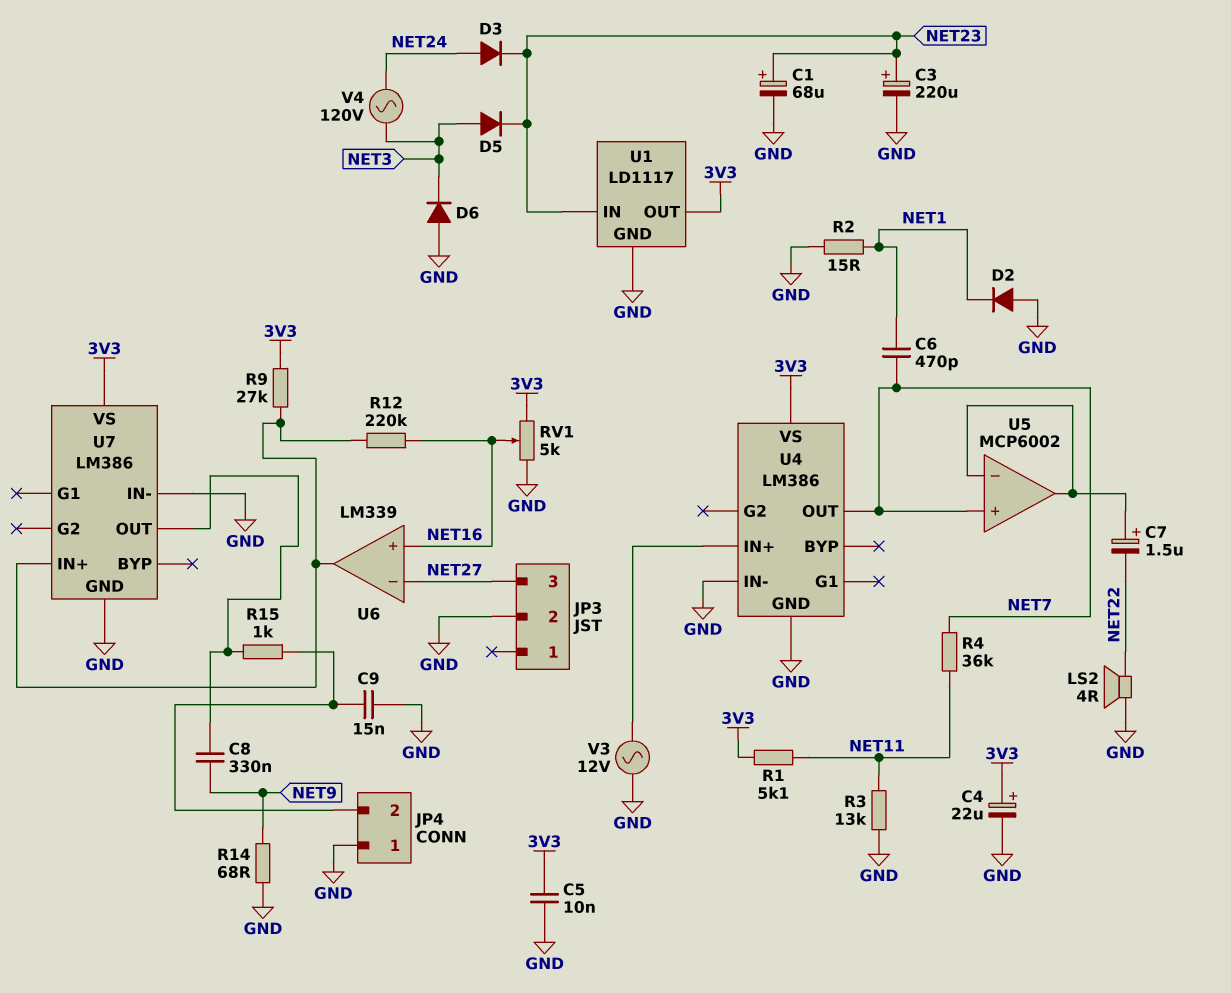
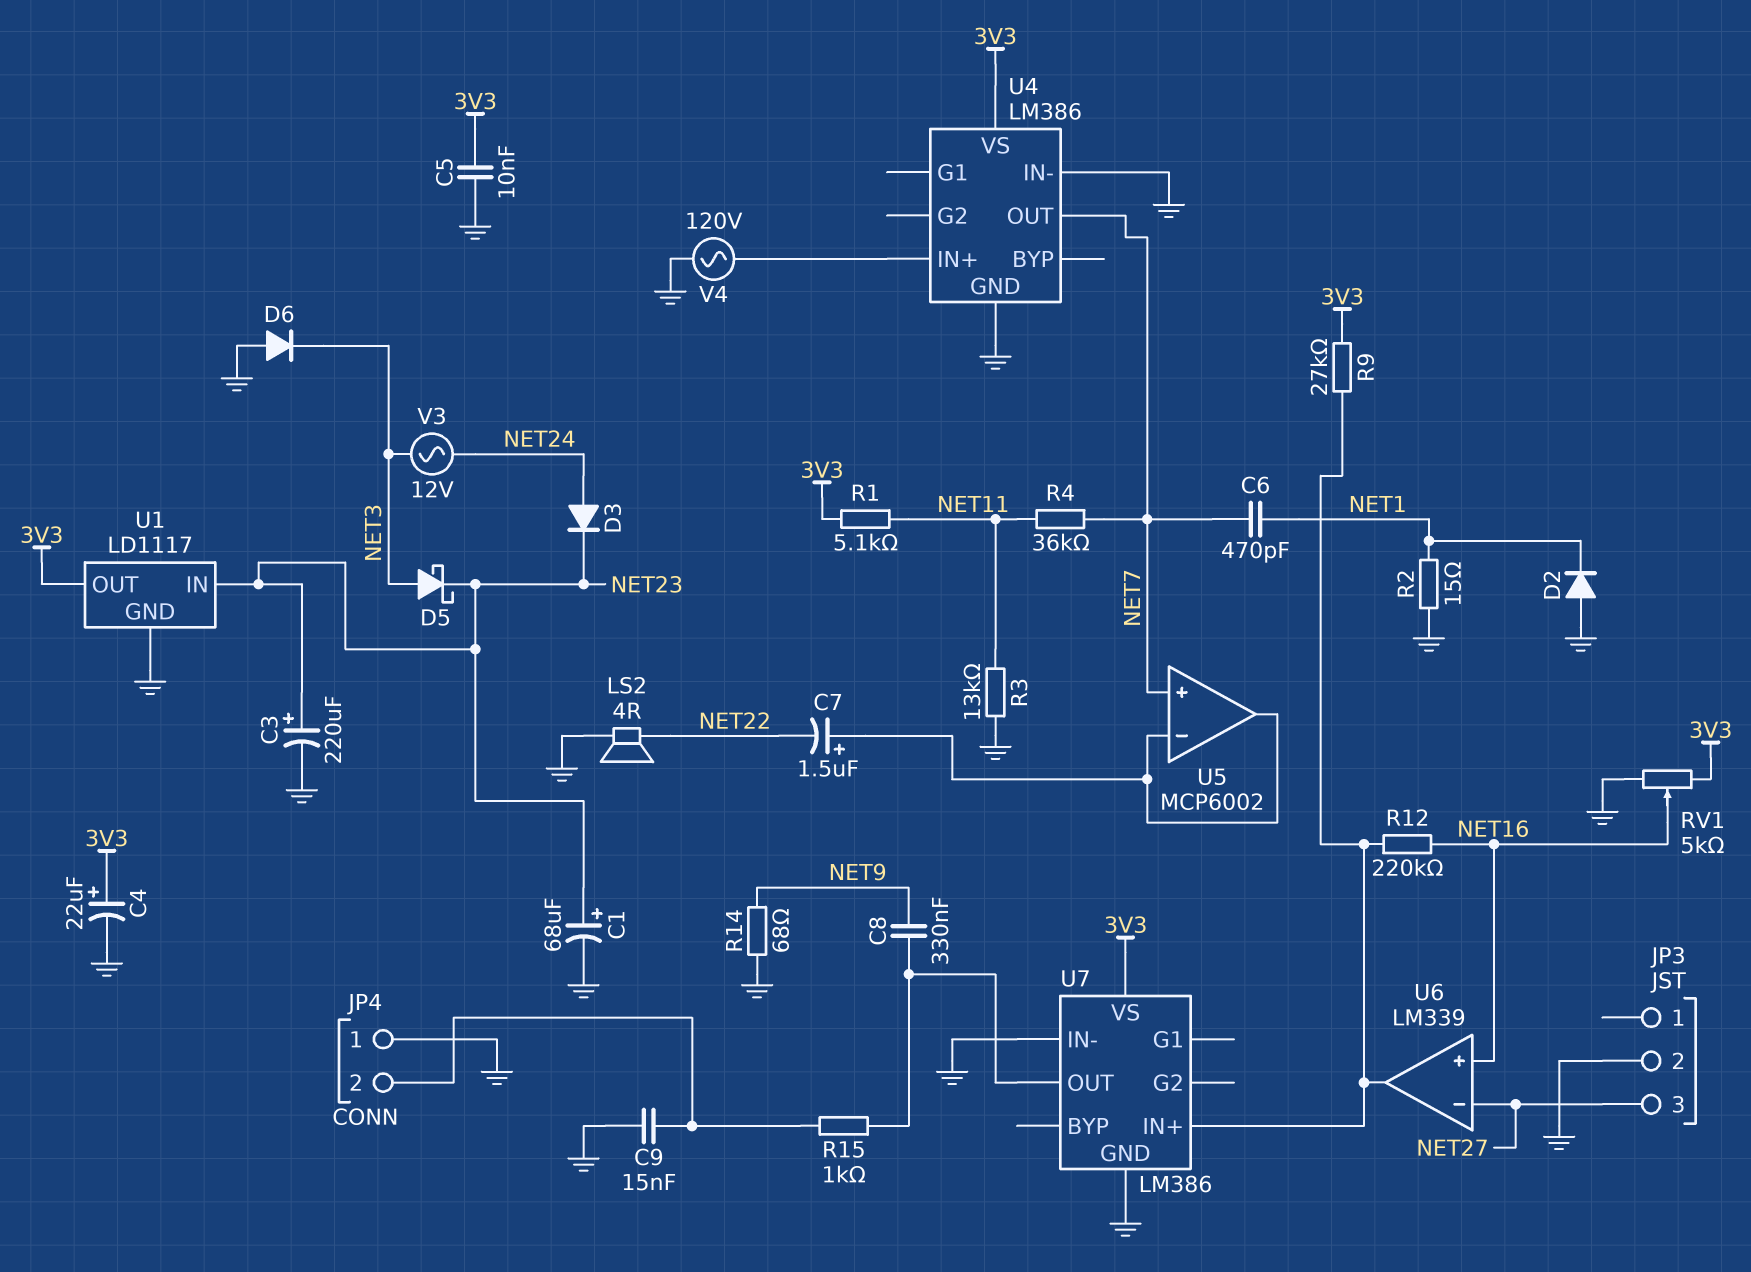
D5: diode (A NET3, K NET23) -> schottky (A NET3, K NET23)
V3: AC 12V (GND, U4/IN+) -> AC 12V (NET3, NET24)
V4: AC 120V (NET3, NET24) -> AC 120V (GND, U4/IN+)

